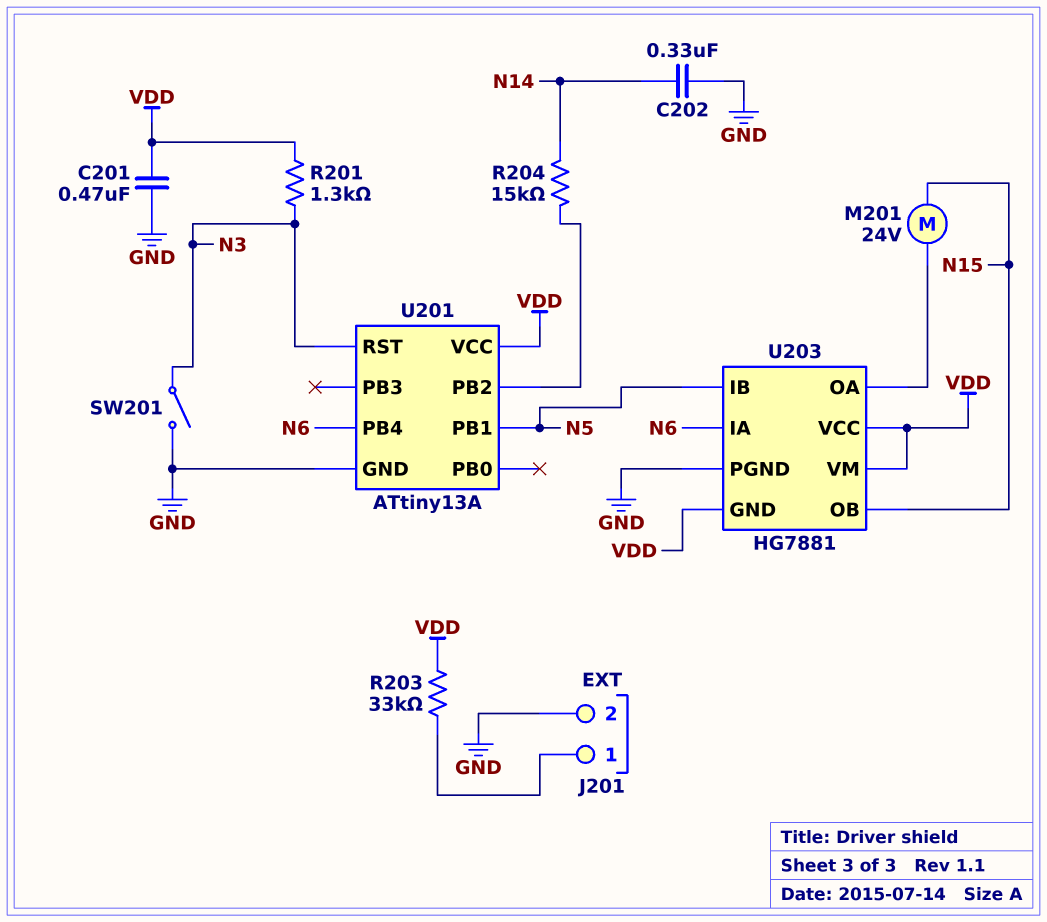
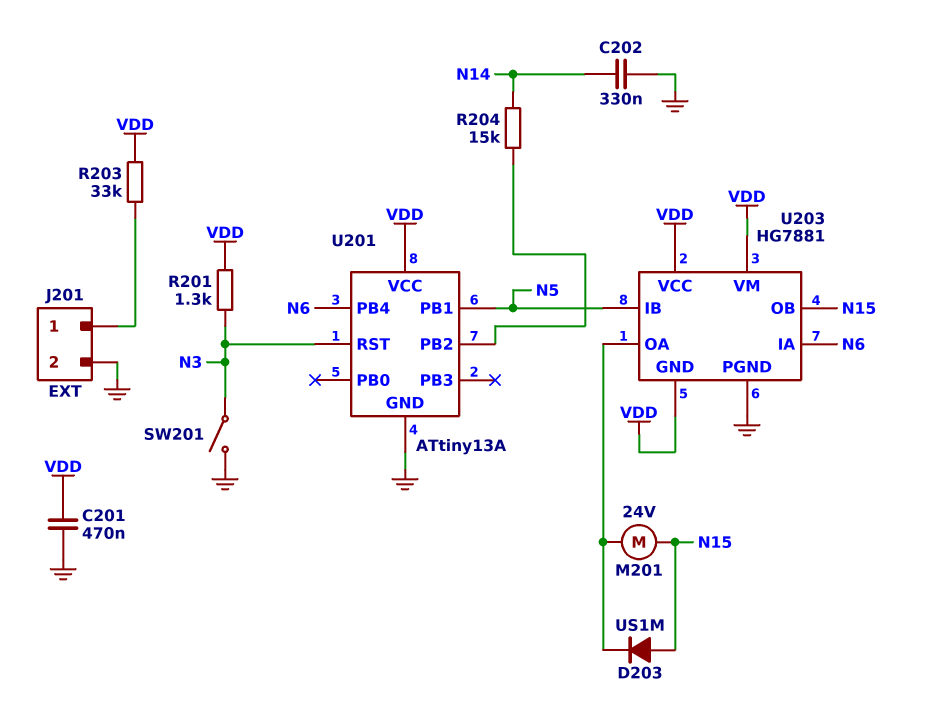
D203: none -> diode US1M (A N15, K U203/OA)

